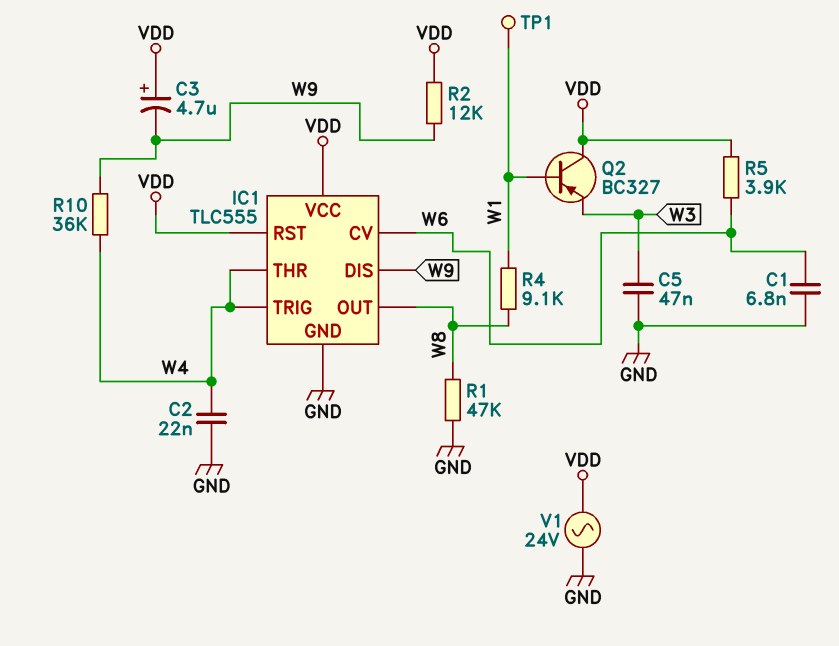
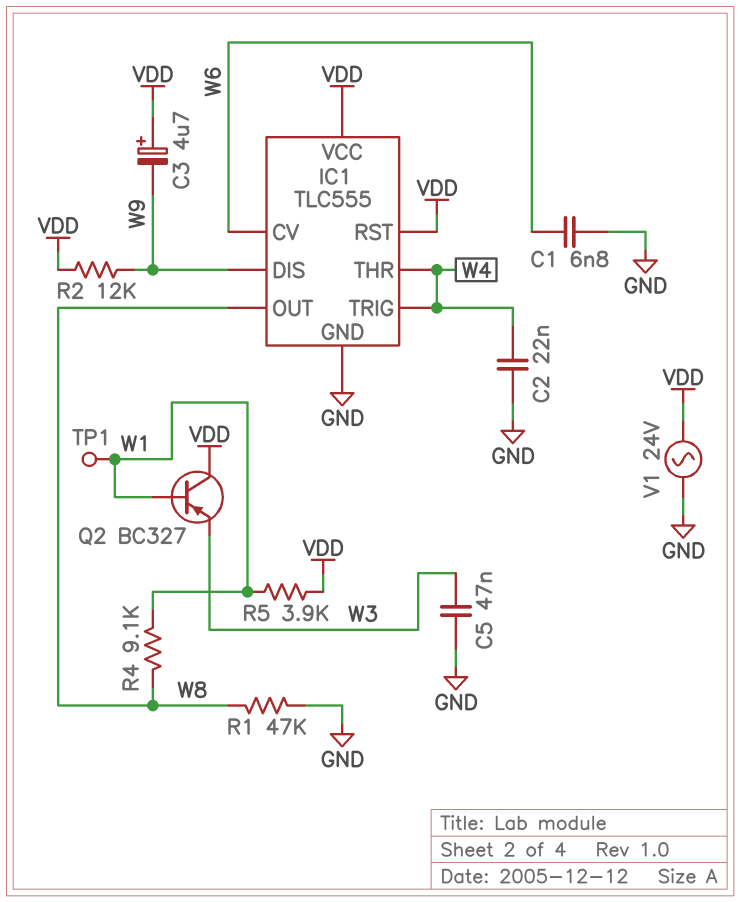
R5: 3.9k (VDD, W6) -> 3.9k (VDD, W1)
R10: 36k (W4, W9) -> none

